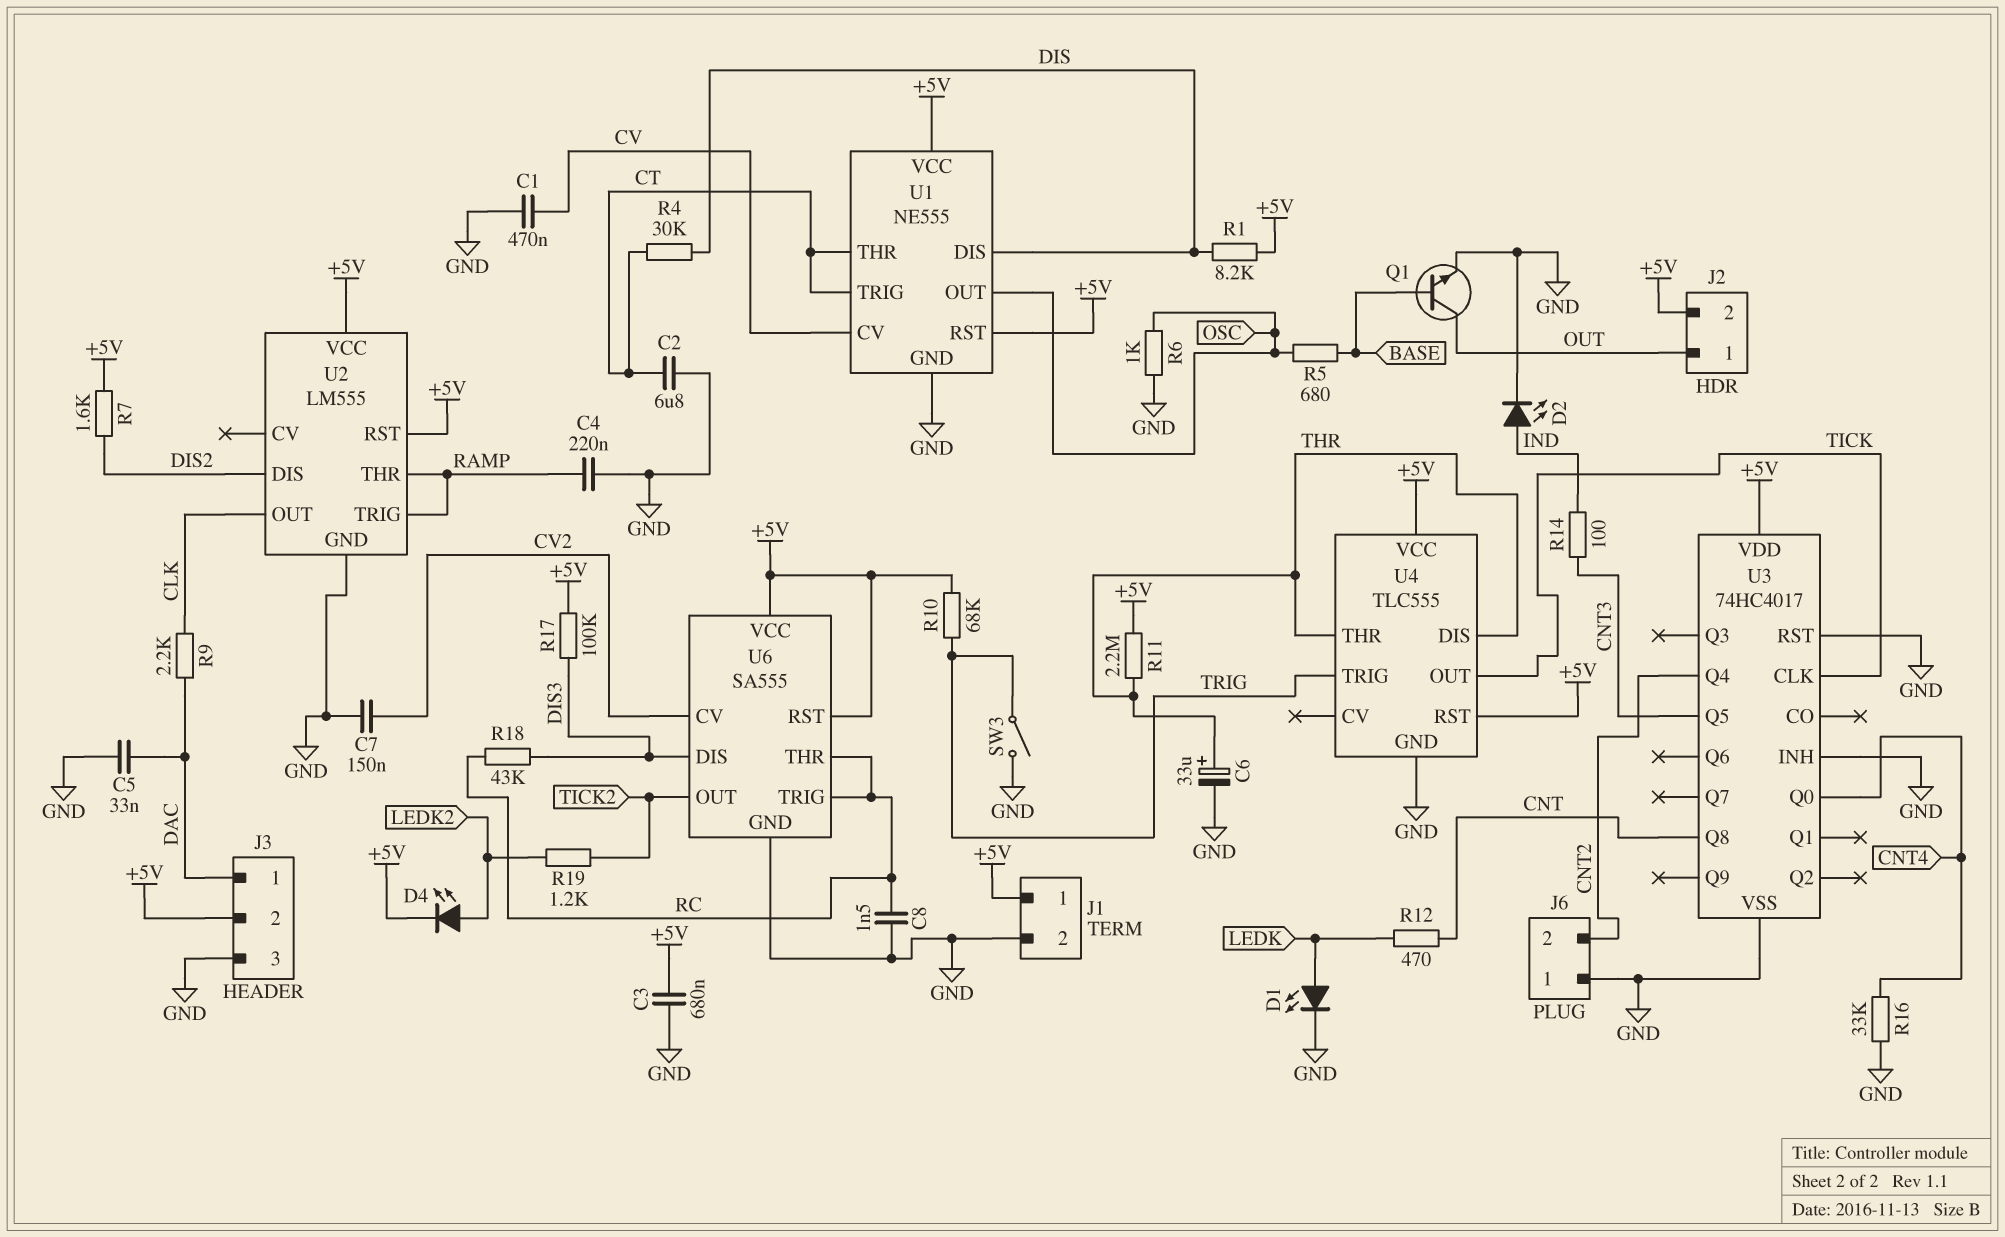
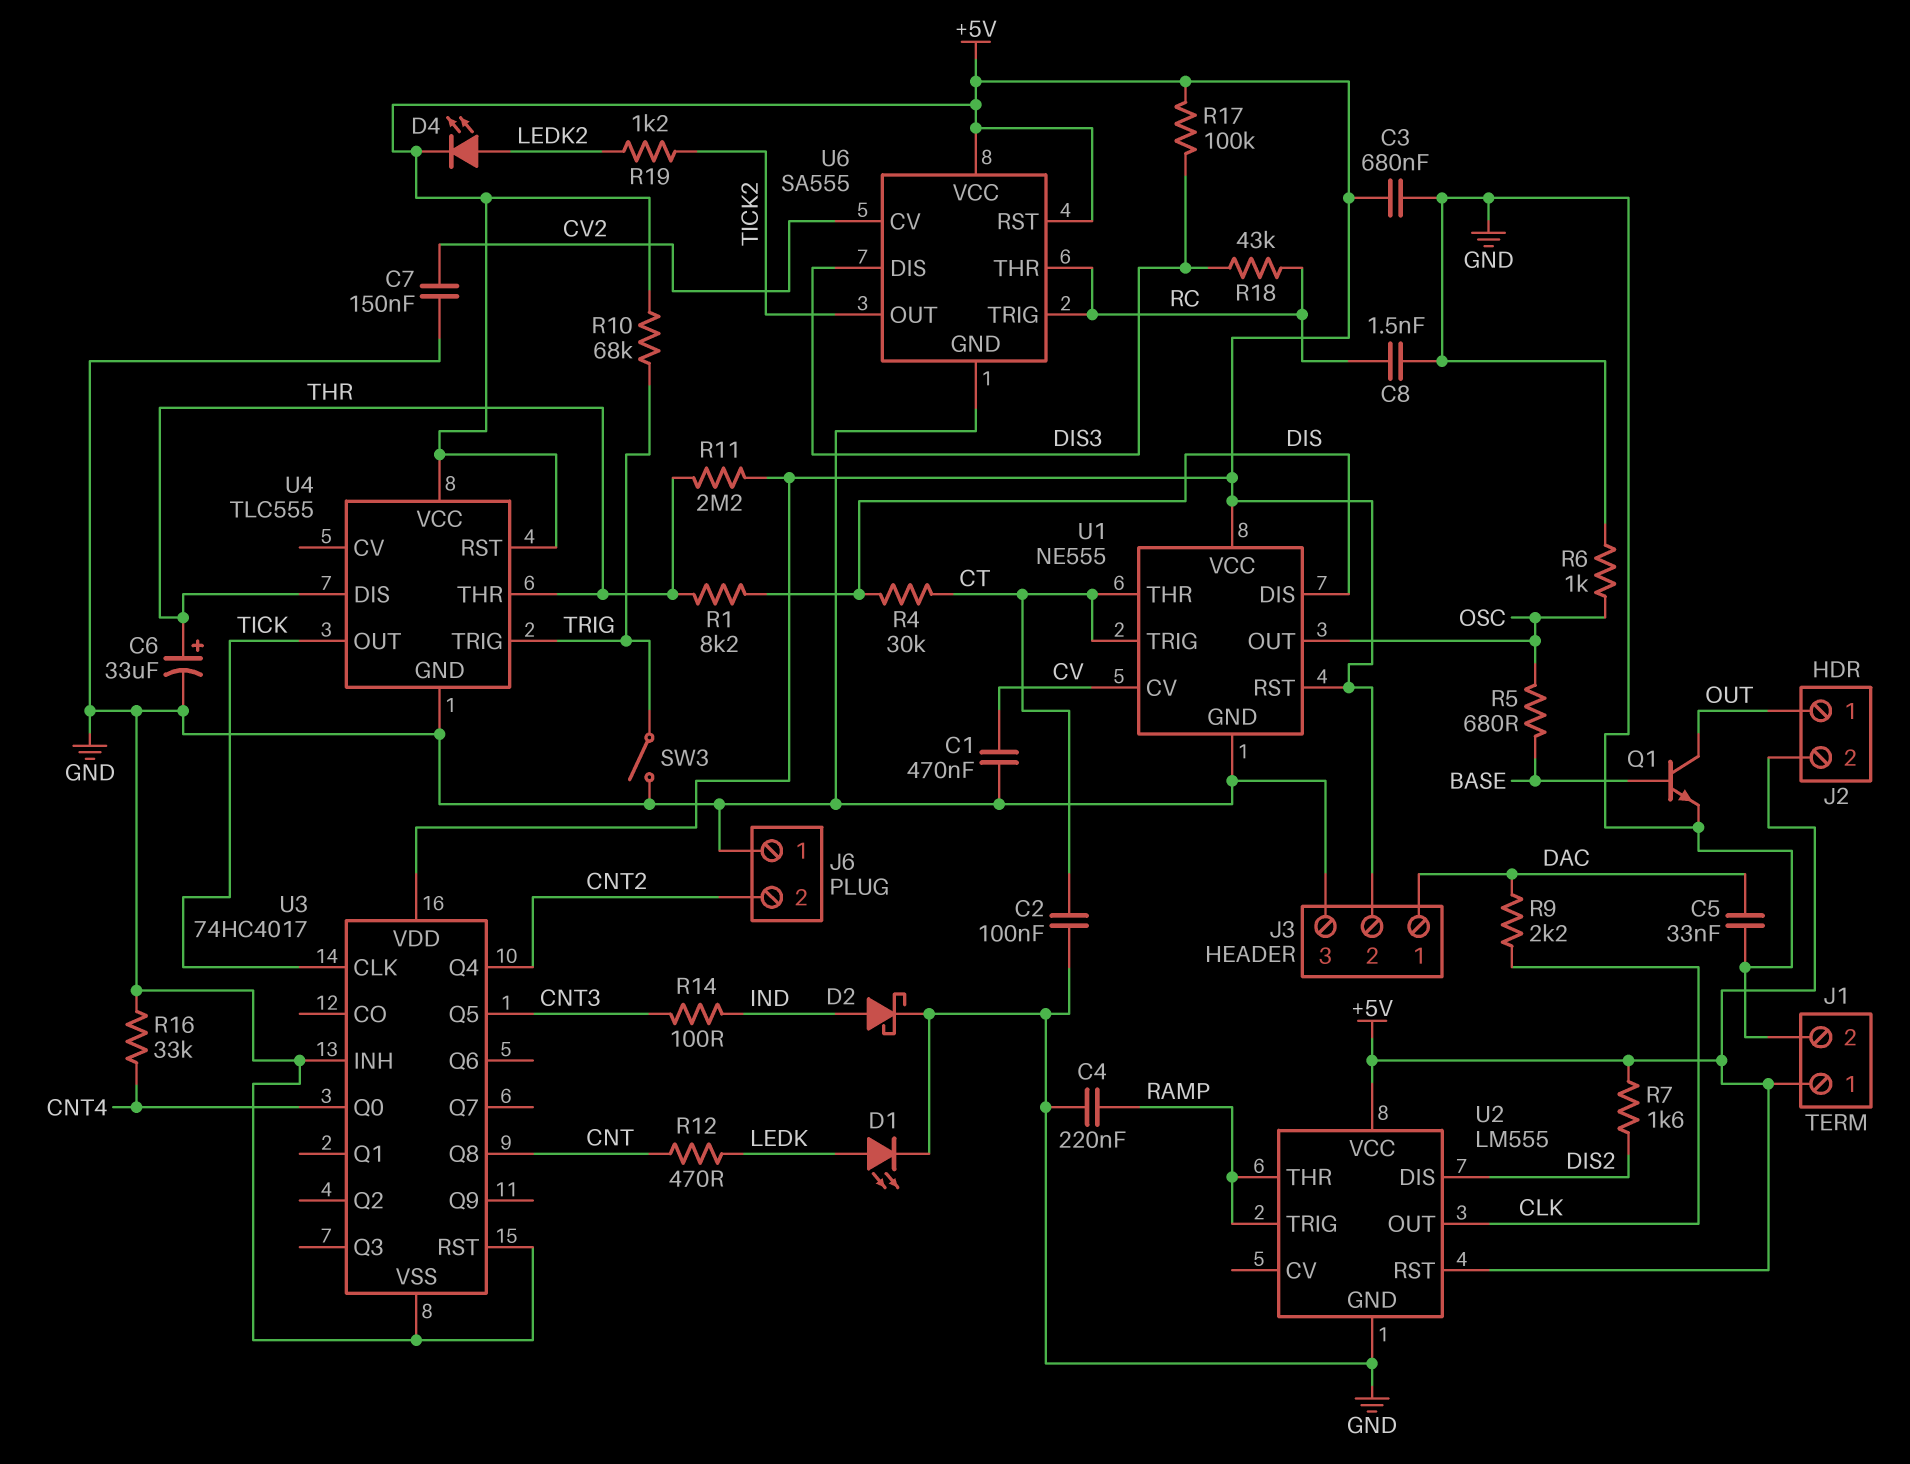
C2: 6.8uF (CT, GND) -> 100nF (CT, GND)
D2: LED (A IND, K GND) -> schottky (A IND, K GND)
R1: 8.2k (+5V, DIS) -> 8.2k (DIS, THR)

